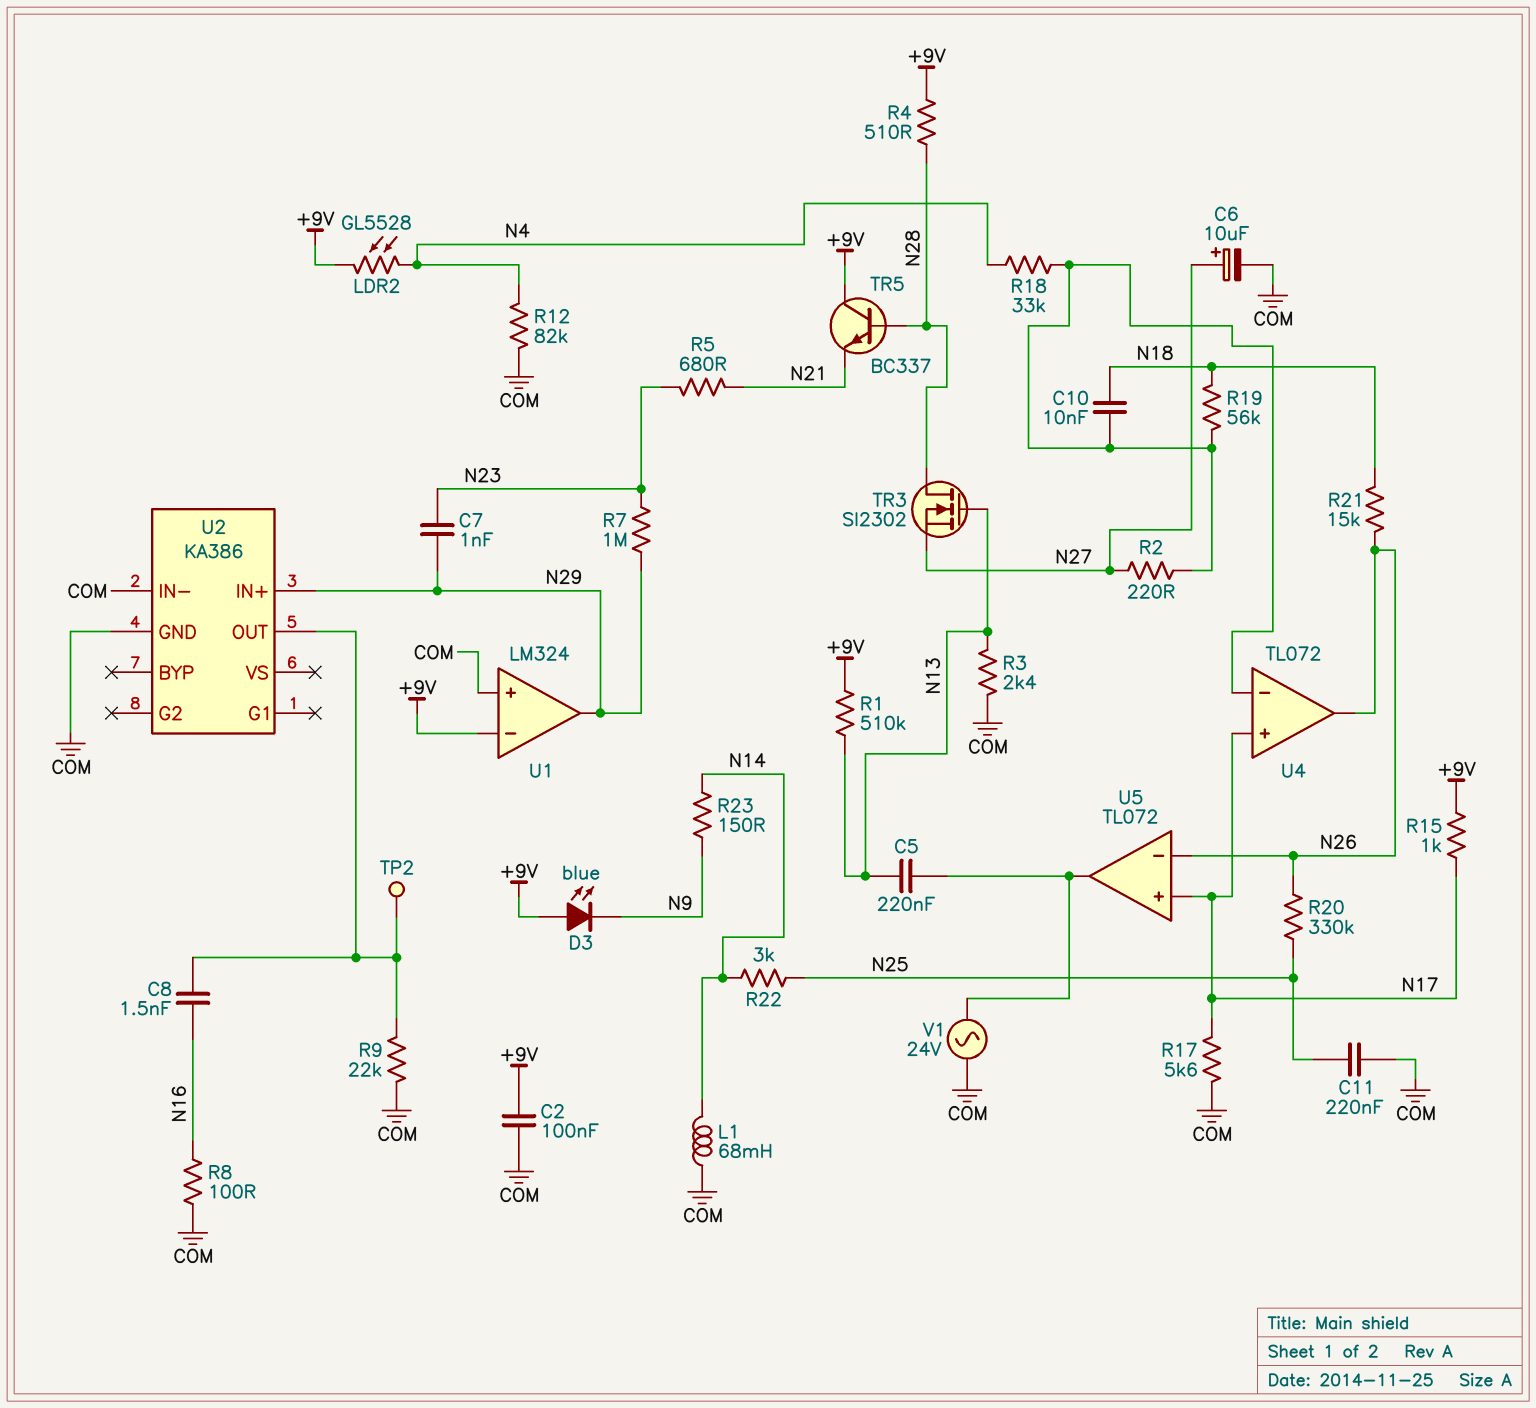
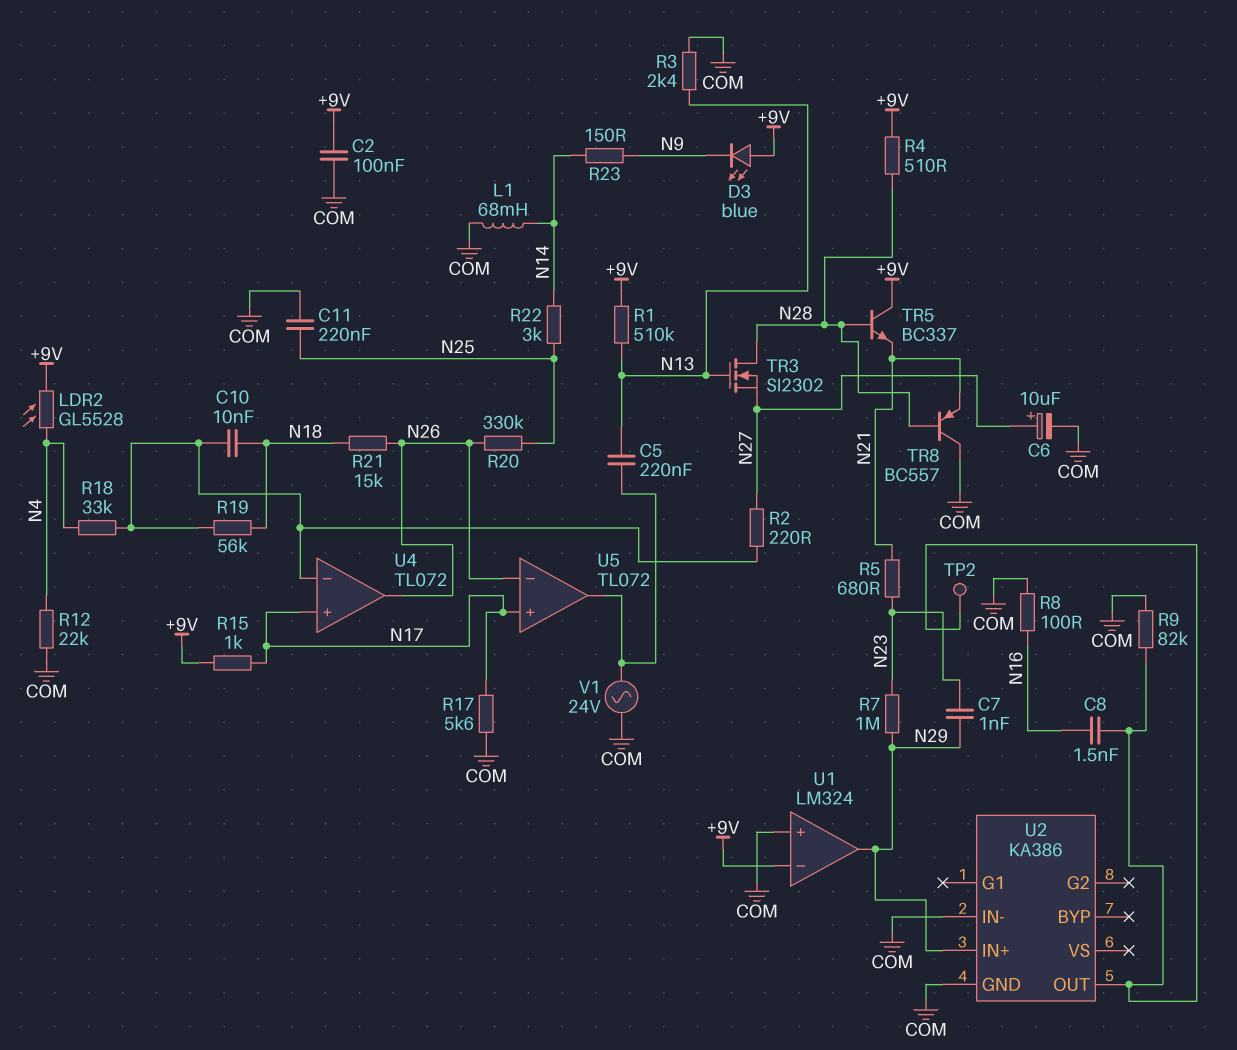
R9: 22k (COM, U2/OUT) -> 82k (COM, U2/OUT)
R12: 82k (COM, N4) -> 22k (COM, N4)
TR8: none -> PNP BC557 (B N28, C COM, E N21)

